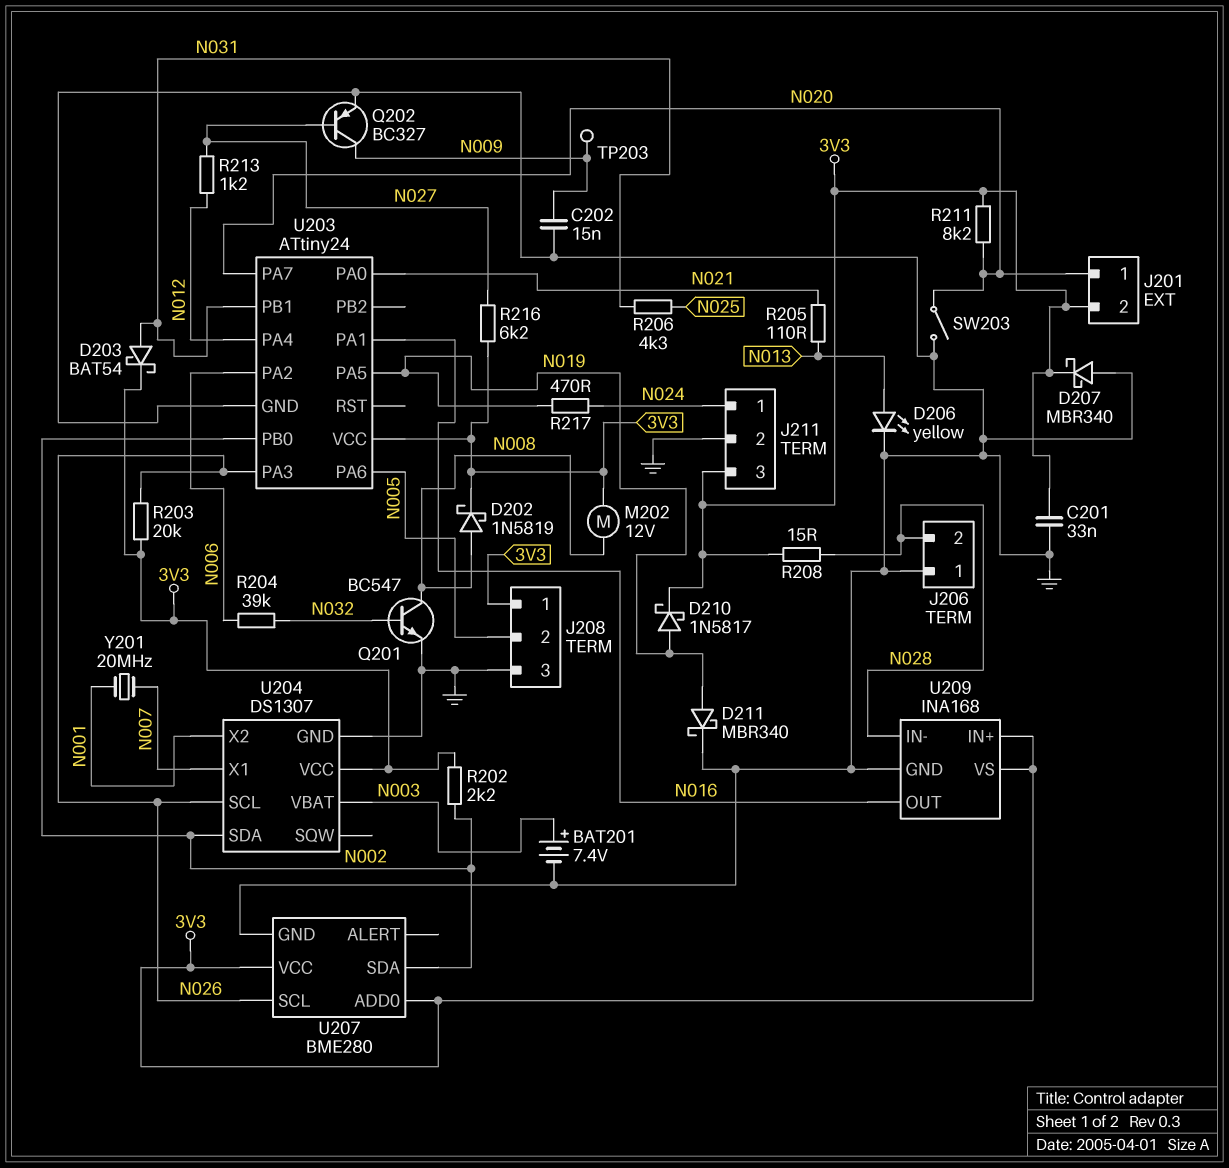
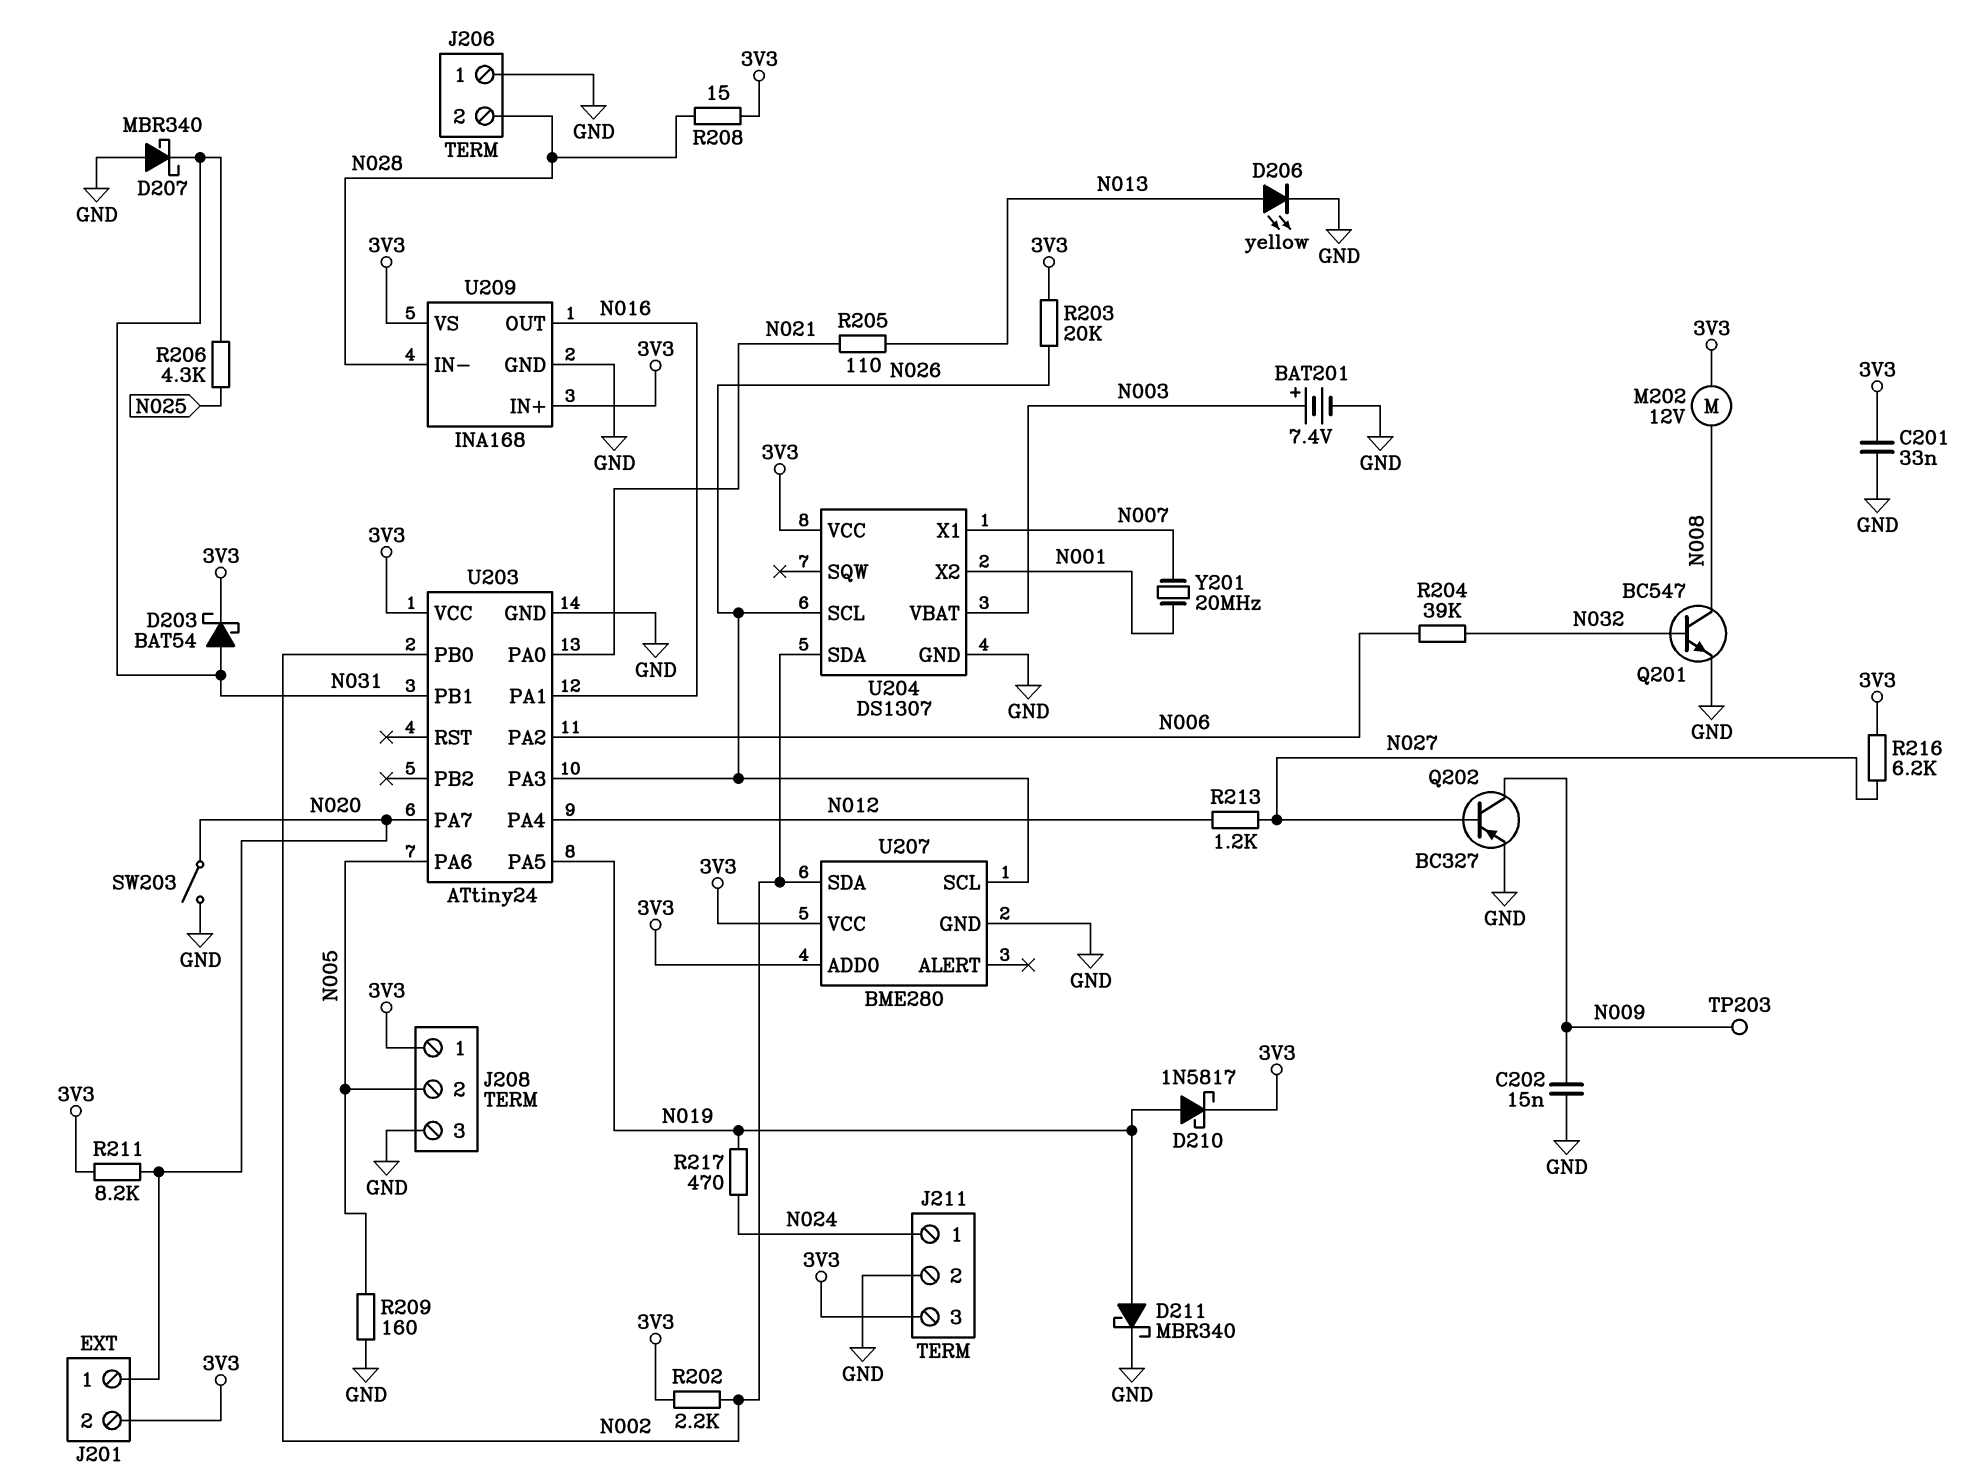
D202: schottky 1N5819 (A N008, K 3V3) -> none
D207: schottky MBR340 (A GND, K 3V3) -> schottky MBR340 (A GND, K N031)
R209: none -> 160 (GND, N005)

